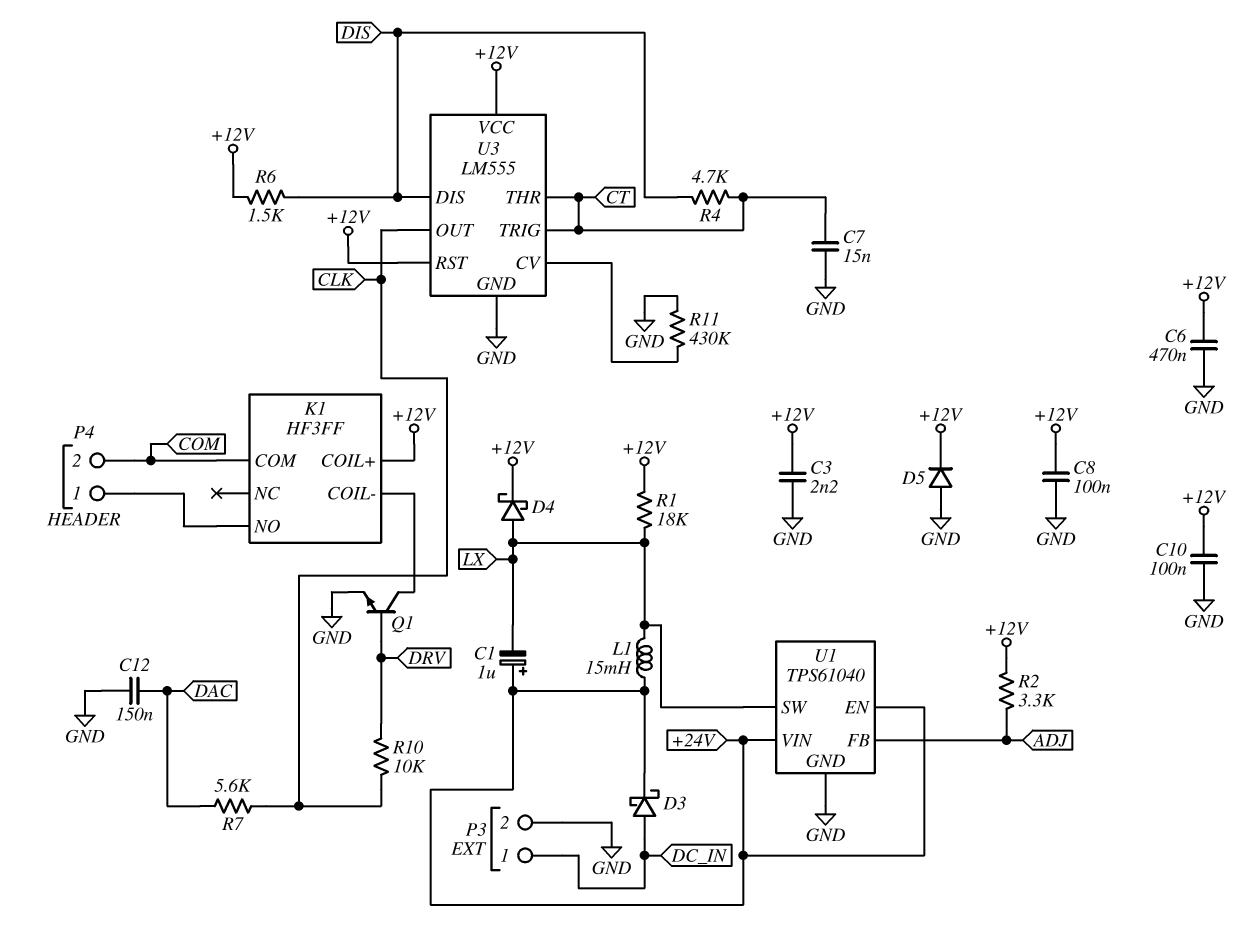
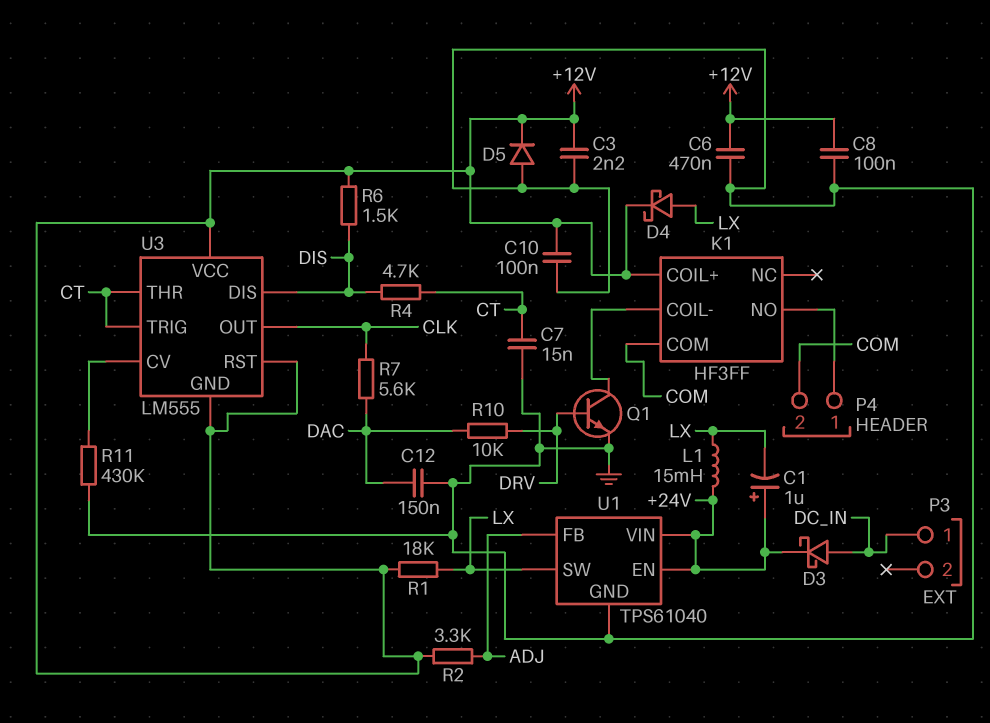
P3 pin 2: GND -> none
R10: 10k (CLK, DRV) -> 10k (DAC, DRV)
U3 pin GND: GND -> +12V

